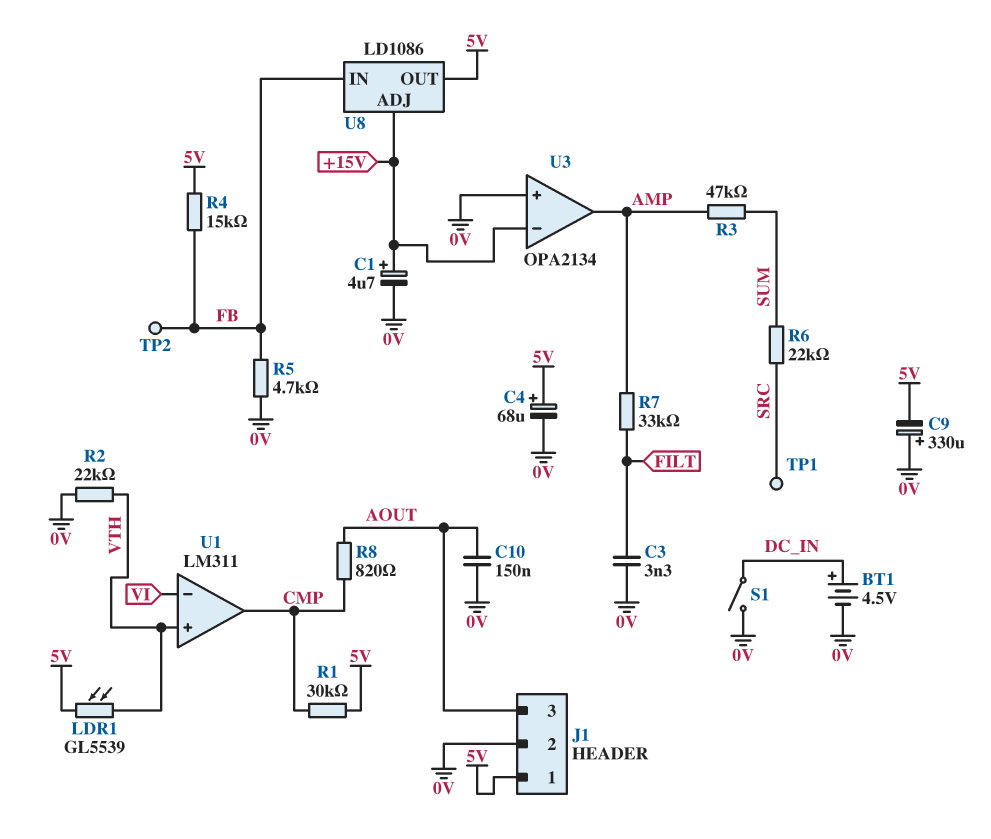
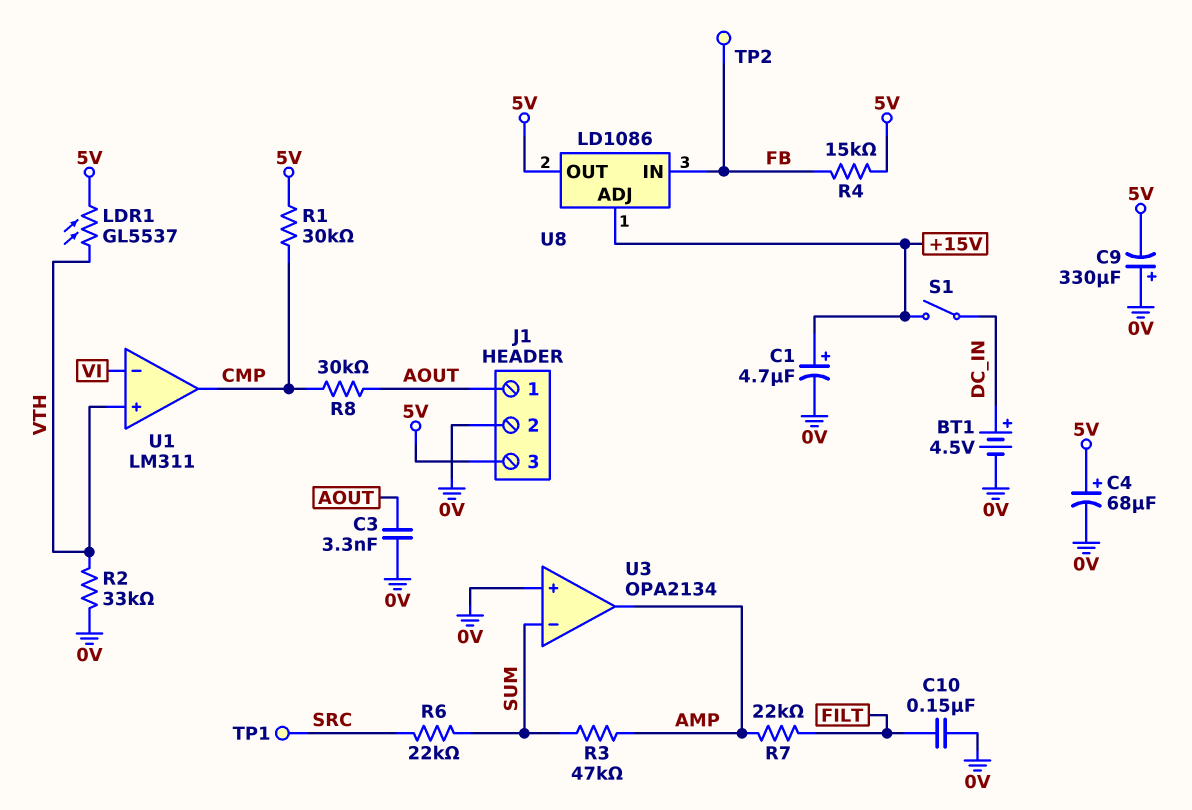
C3: 3.3nF (0V, FILT) -> 3.3nF (0V, AOUT)
C10: 150nF (0V, AOUT) -> 150nF (0V, FILT)
J1 pin 1: 5V -> AOUT
J1 pin 3: AOUT -> 5V
LDR1: GL5539 (5V, VTH) -> GL5537 (5V, VTH)
R2: 22k (0V, VTH) -> 33k (0V, VTH)
R5: 4.7k (0V, FB) -> none
R7: 33k (AMP, FILT) -> 22k (AMP, FILT)
R8: 820 (AOUT, CMP) -> 30k (AOUT, CMP)
S1: switch (0V, DC_IN) -> switch (+15V, DC_IN)
U3 pin in-: +15V -> SUM

